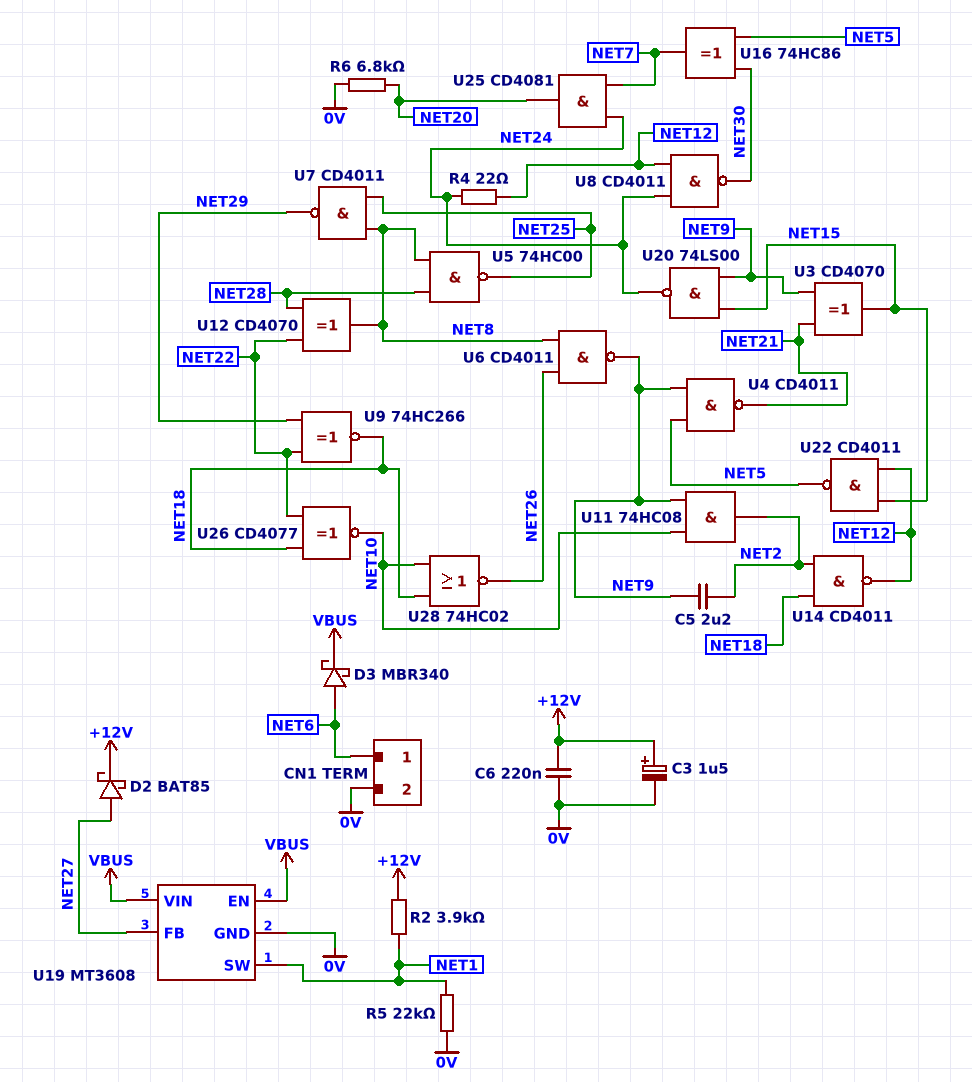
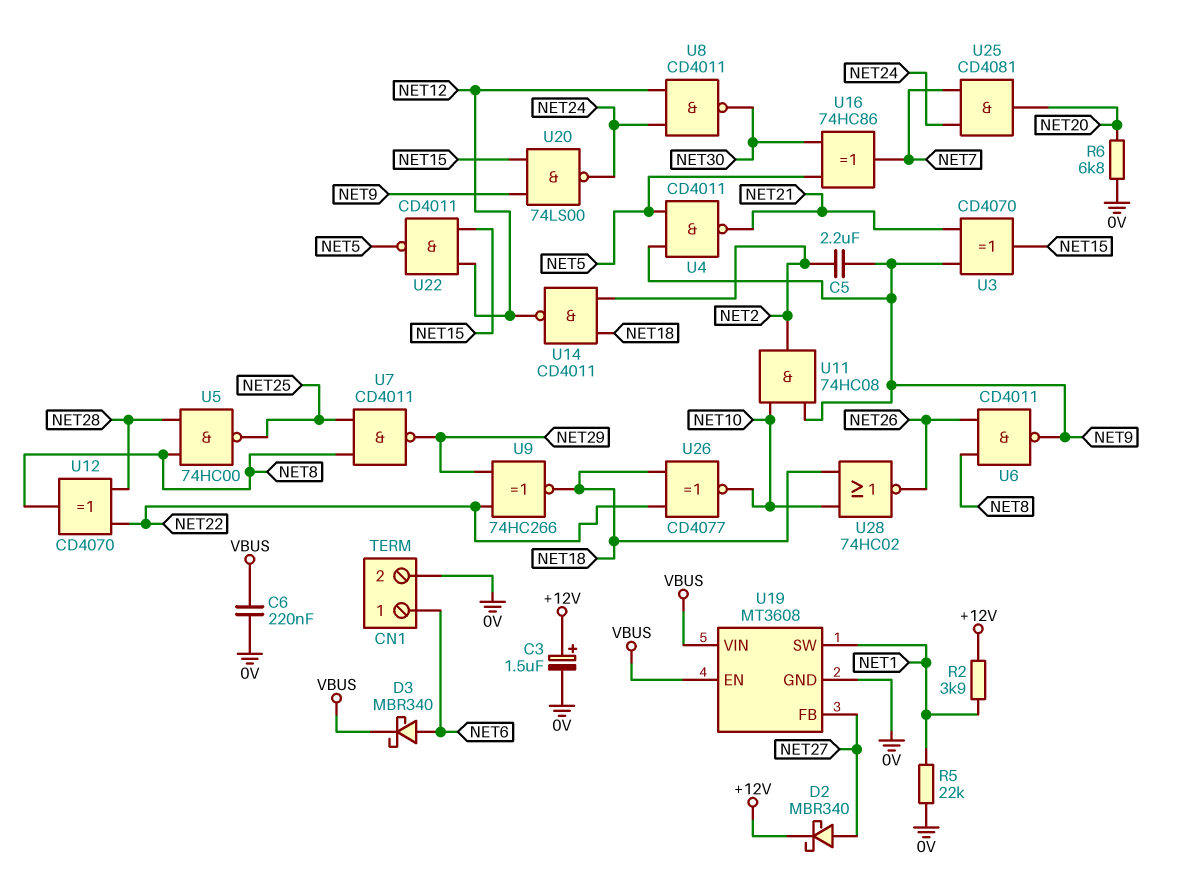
C6: 220nF (+12V, 0V) -> 220nF (0V, VBUS)
D2: schottky BAT85 (A NET27, K +12V) -> schottky MBR340 (A NET27, K +12V)
R4: 22 (NET12, NET24) -> none

